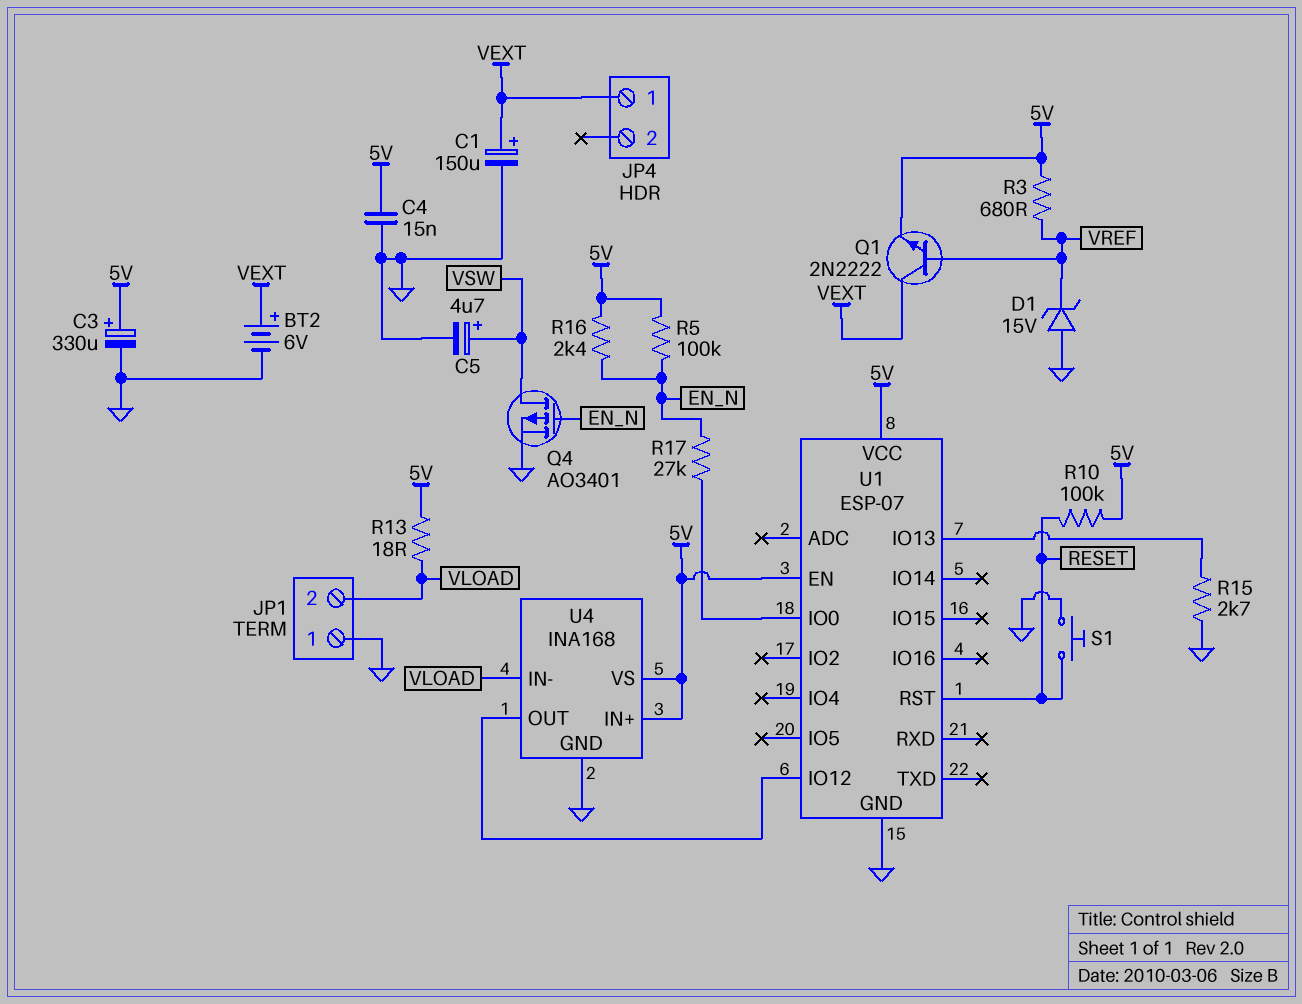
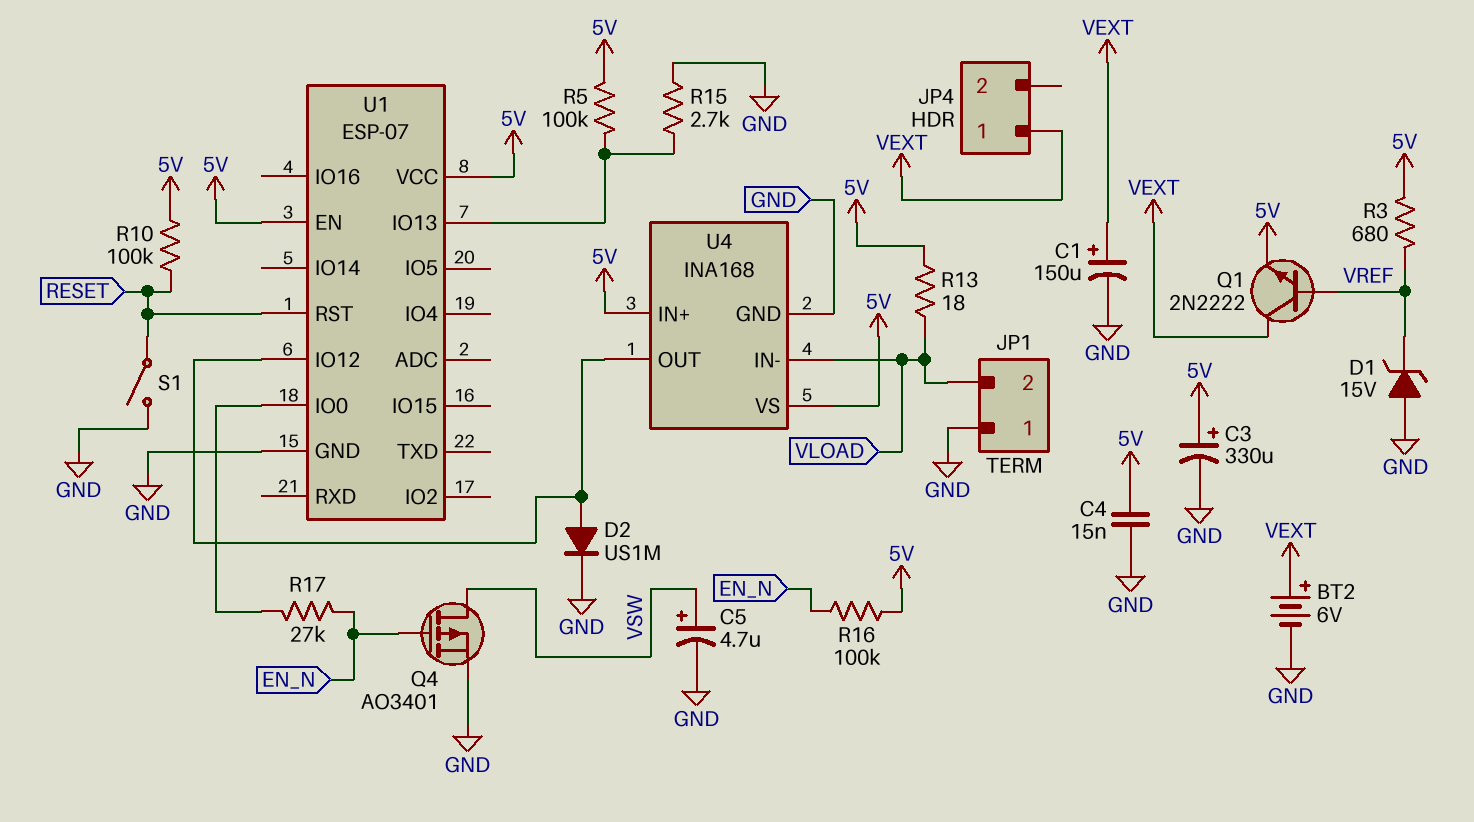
D2: none -> diode US1M (A U1/IO12, K GND)
R5: 100k (5V, EN_N) -> 100k (5V, U1/IO13)
R16: 2.4k (5V, EN_N) -> 100k (5V, EN_N)
S1: button (GND, RESET) -> switch (GND, RESET)

